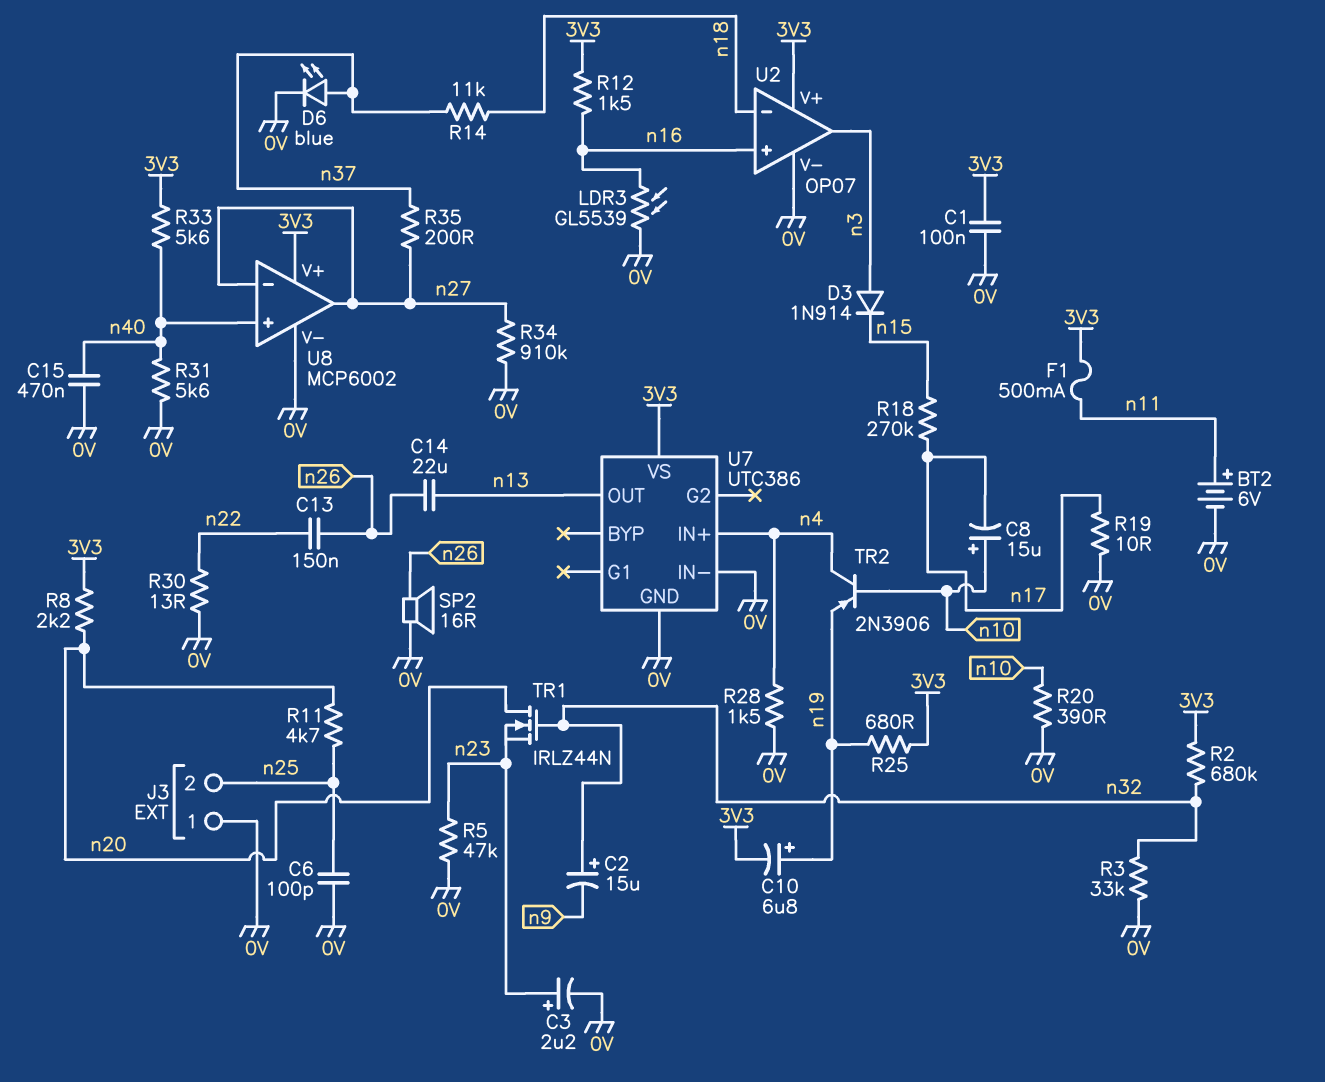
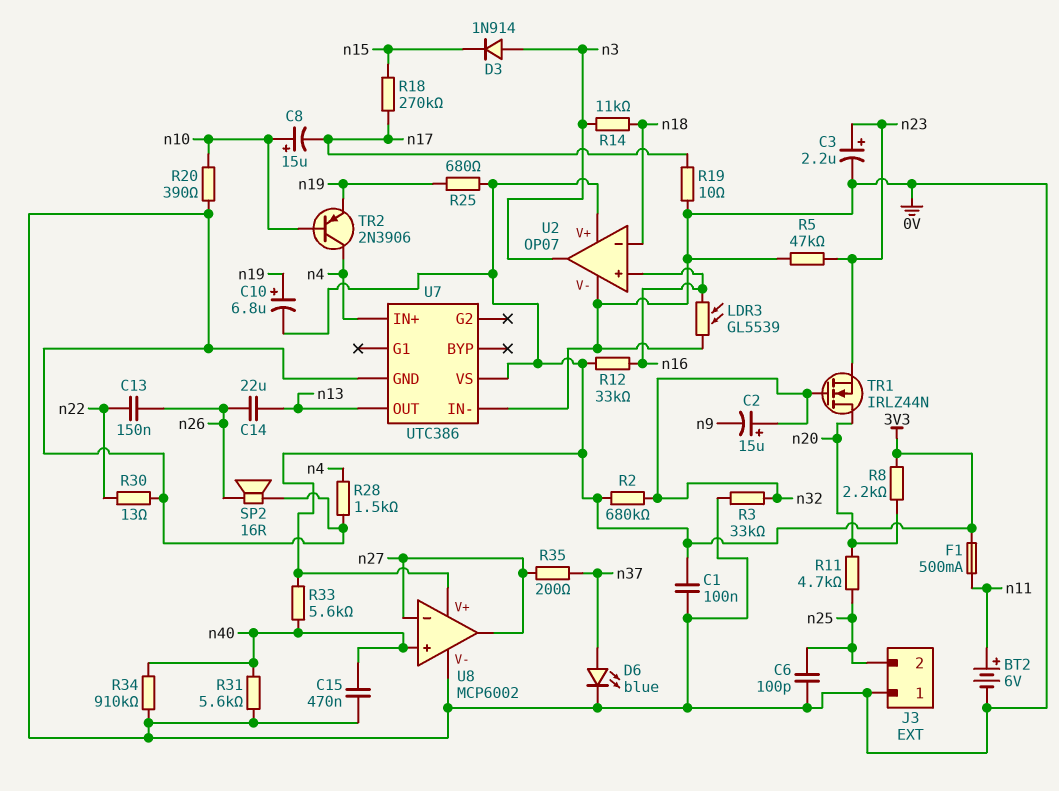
R12: 1.5k (3V3, n16) -> 33k (3V3, n16)
R14: 11k (n18, n37) -> 11k (n3, n18)
R34: 910k (0V, n27) -> 910k (0V, n40)

